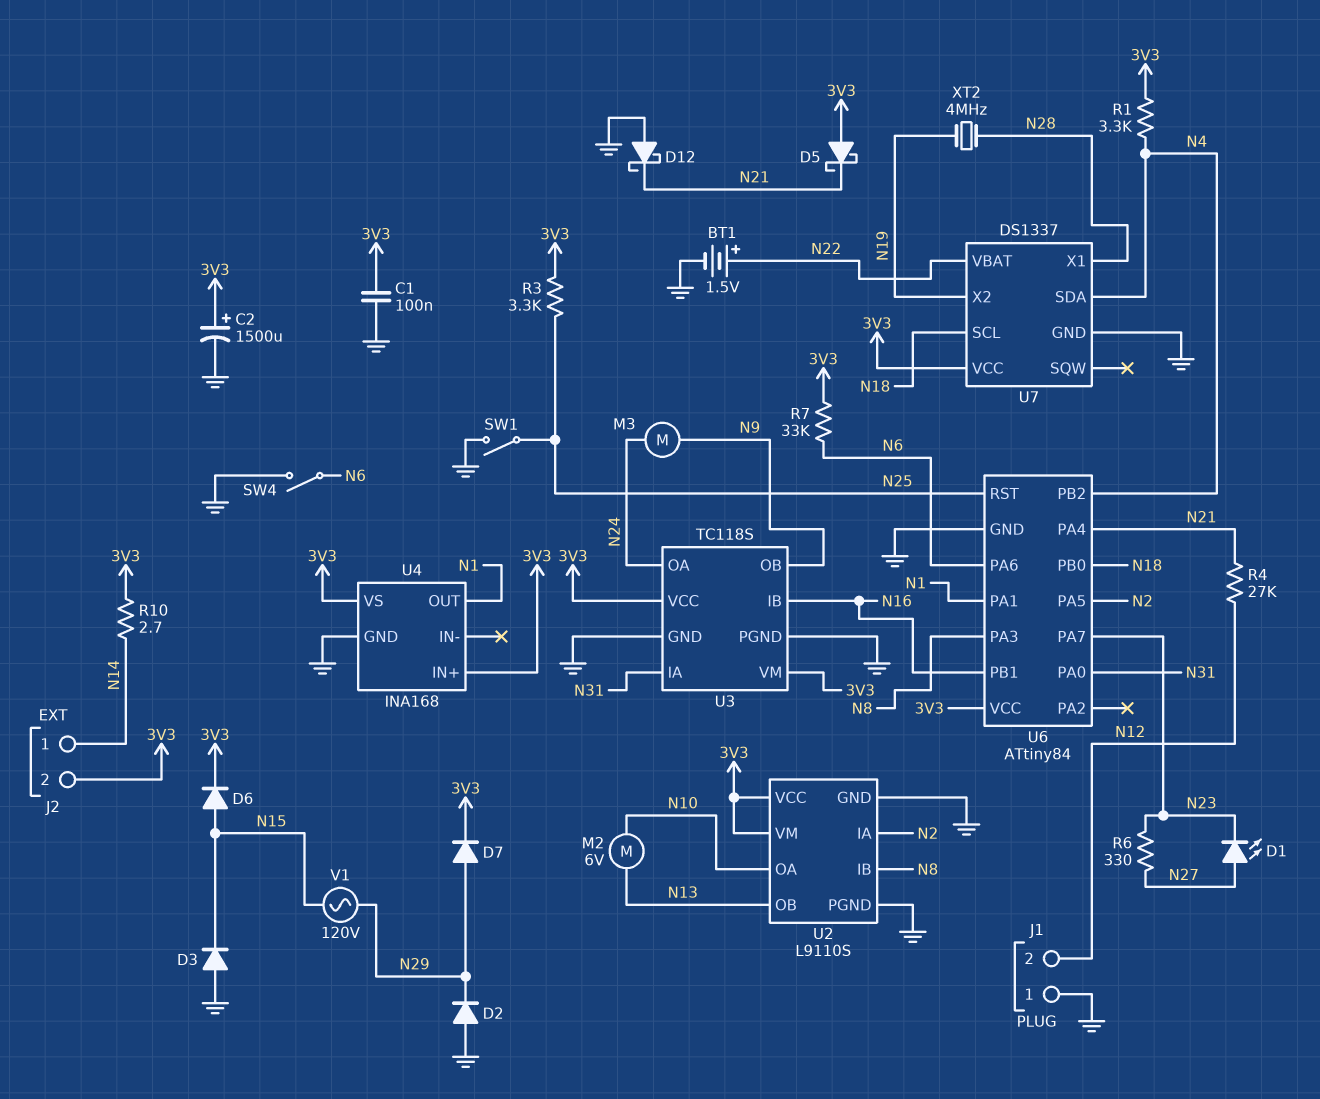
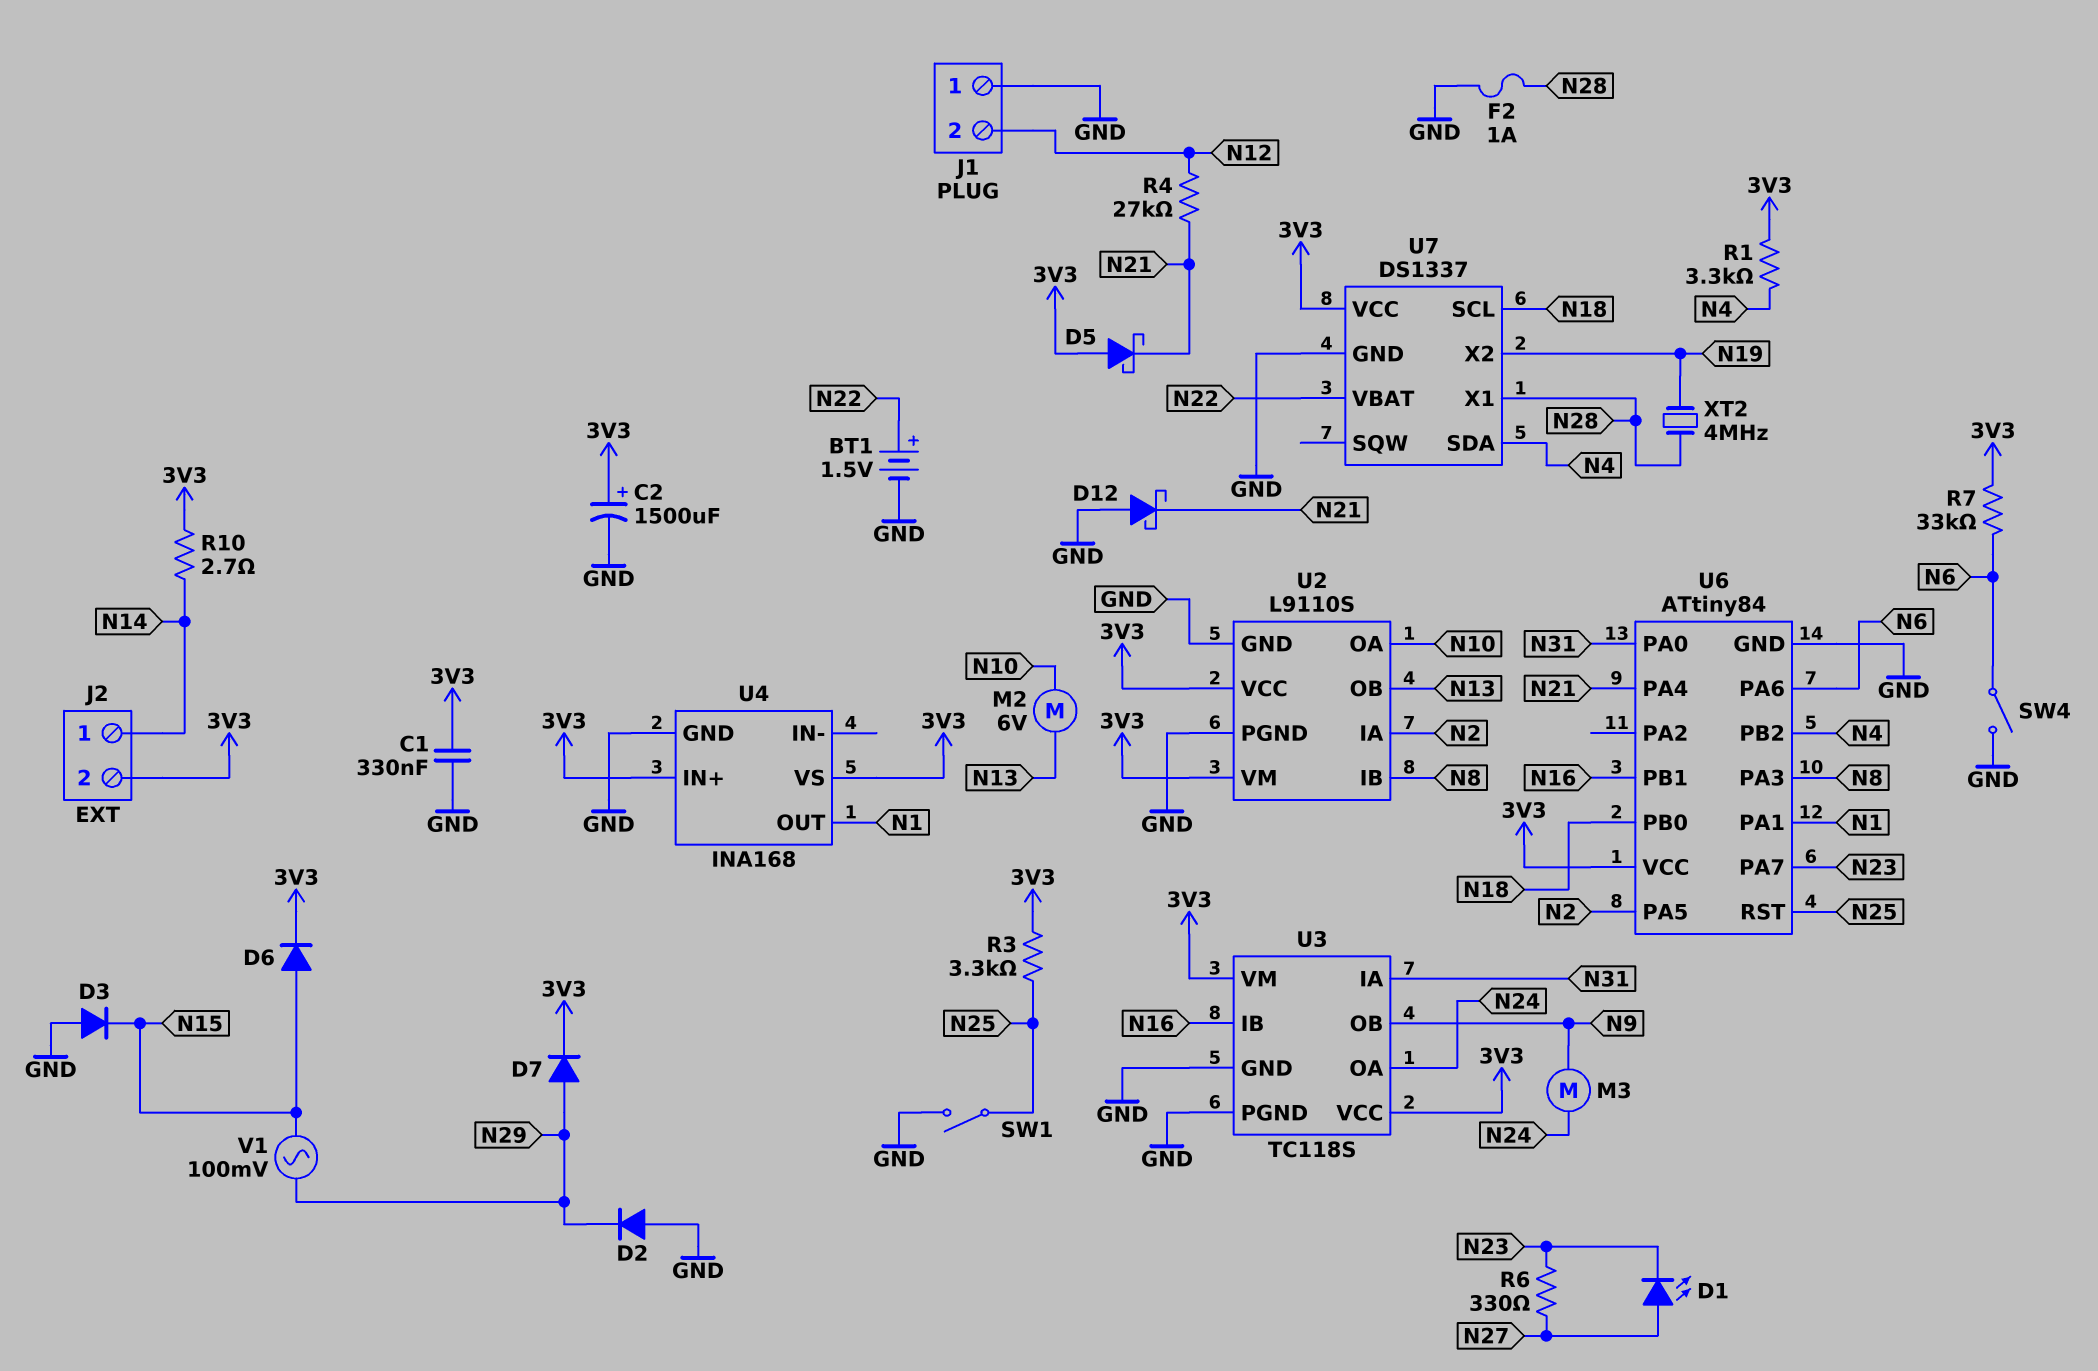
C1: 100nF (3V3, GND) -> 330nF (3V3, GND)
F2: none -> 1A (GND, N28)
V1: AC 120V (N15, N29) -> AC 100mV (N15, N29)

